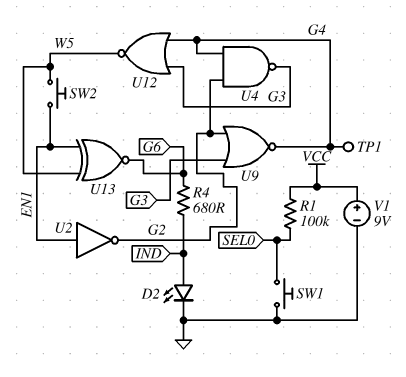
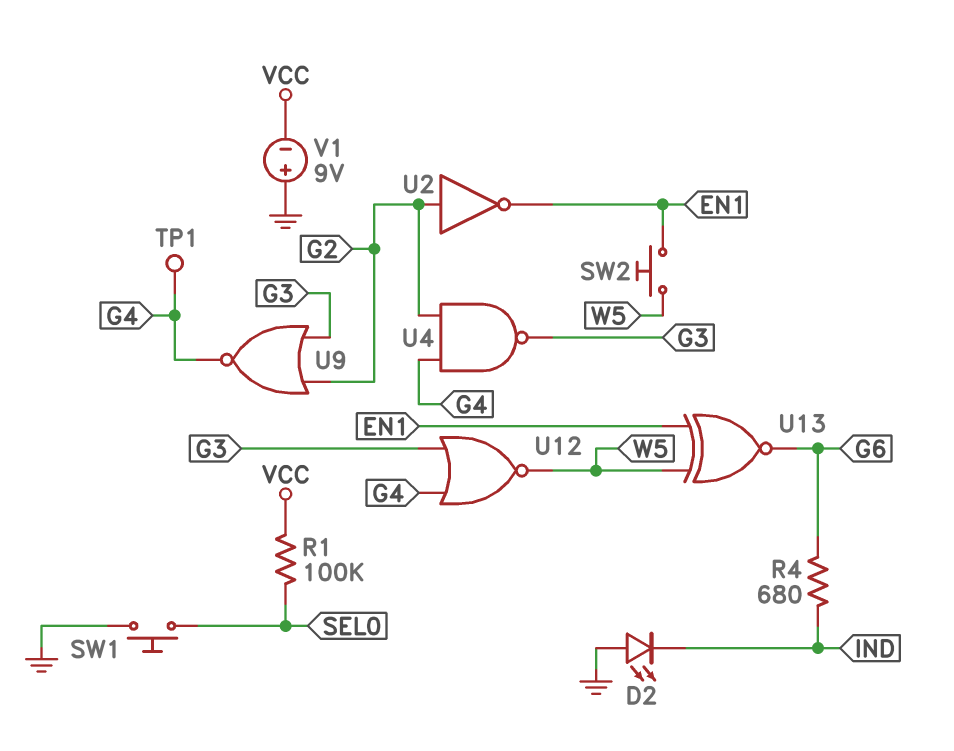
D2: LED (A IND, K GND) -> LED (A GND, K IND)
U2: NOT (in EN1, out G2) -> NOT (in G2, out EN1)
V1: 9V (plus VCC, minus GND) -> 9V (plus GND, minus VCC)

